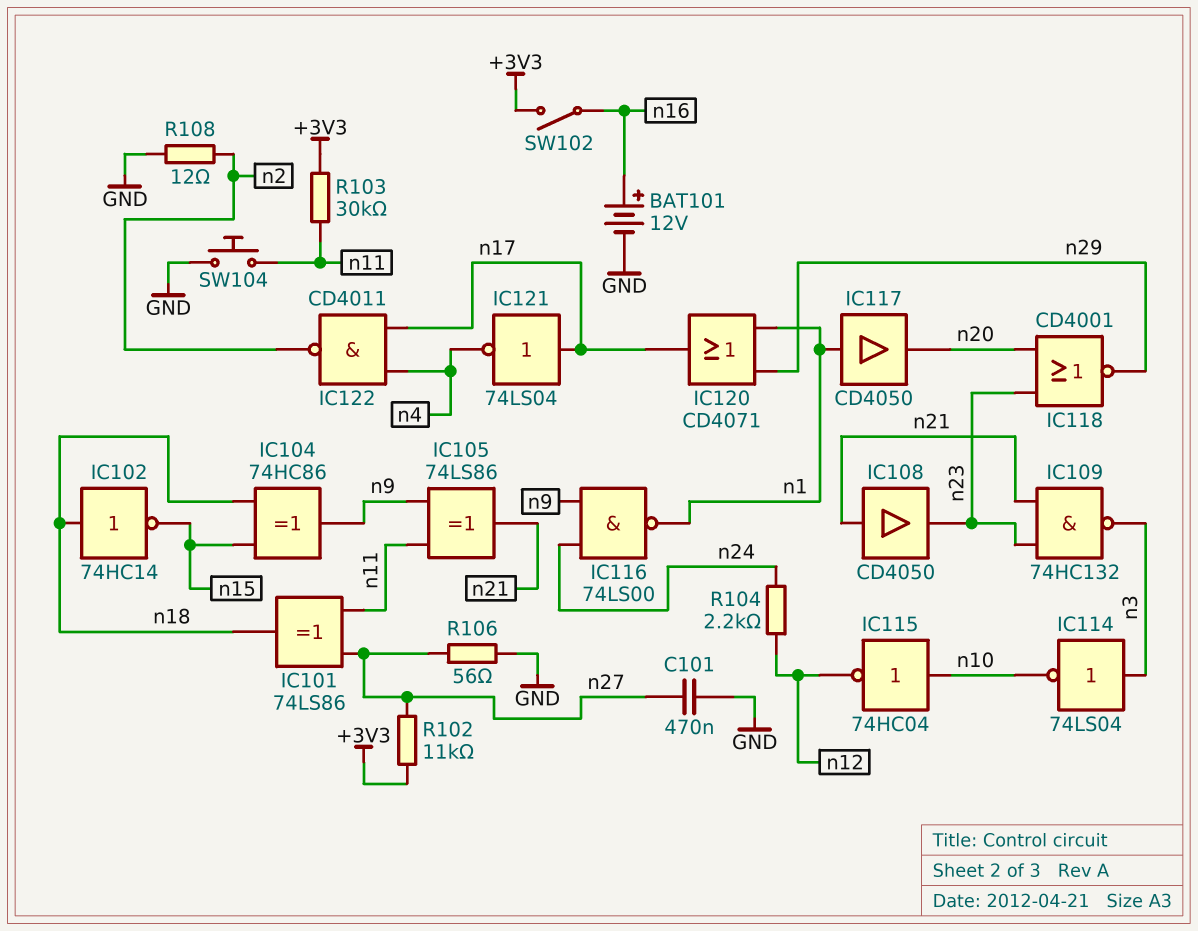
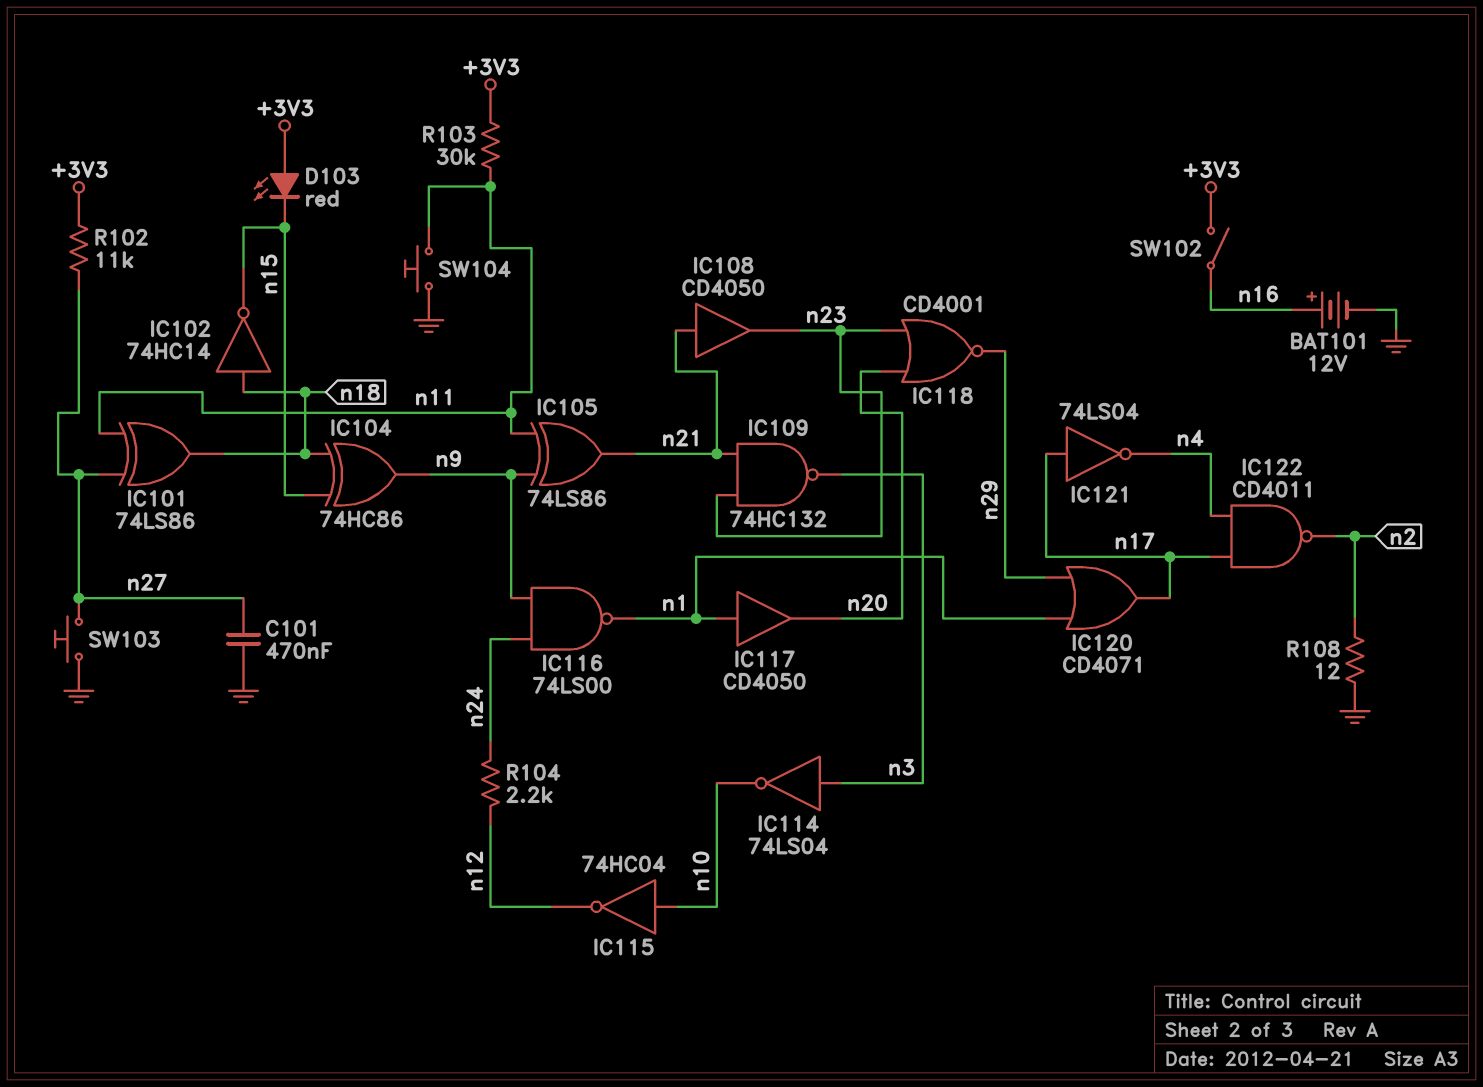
D103: none -> LED red (A +3V3, K n15)
R106: 56 (GND, n27) -> none
SW103: none -> button (GND, n27)

